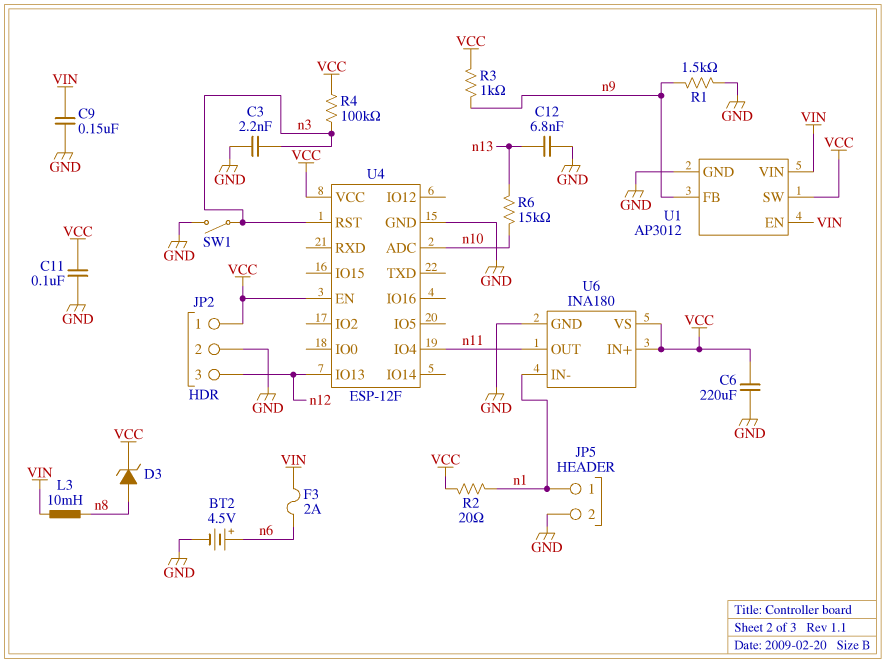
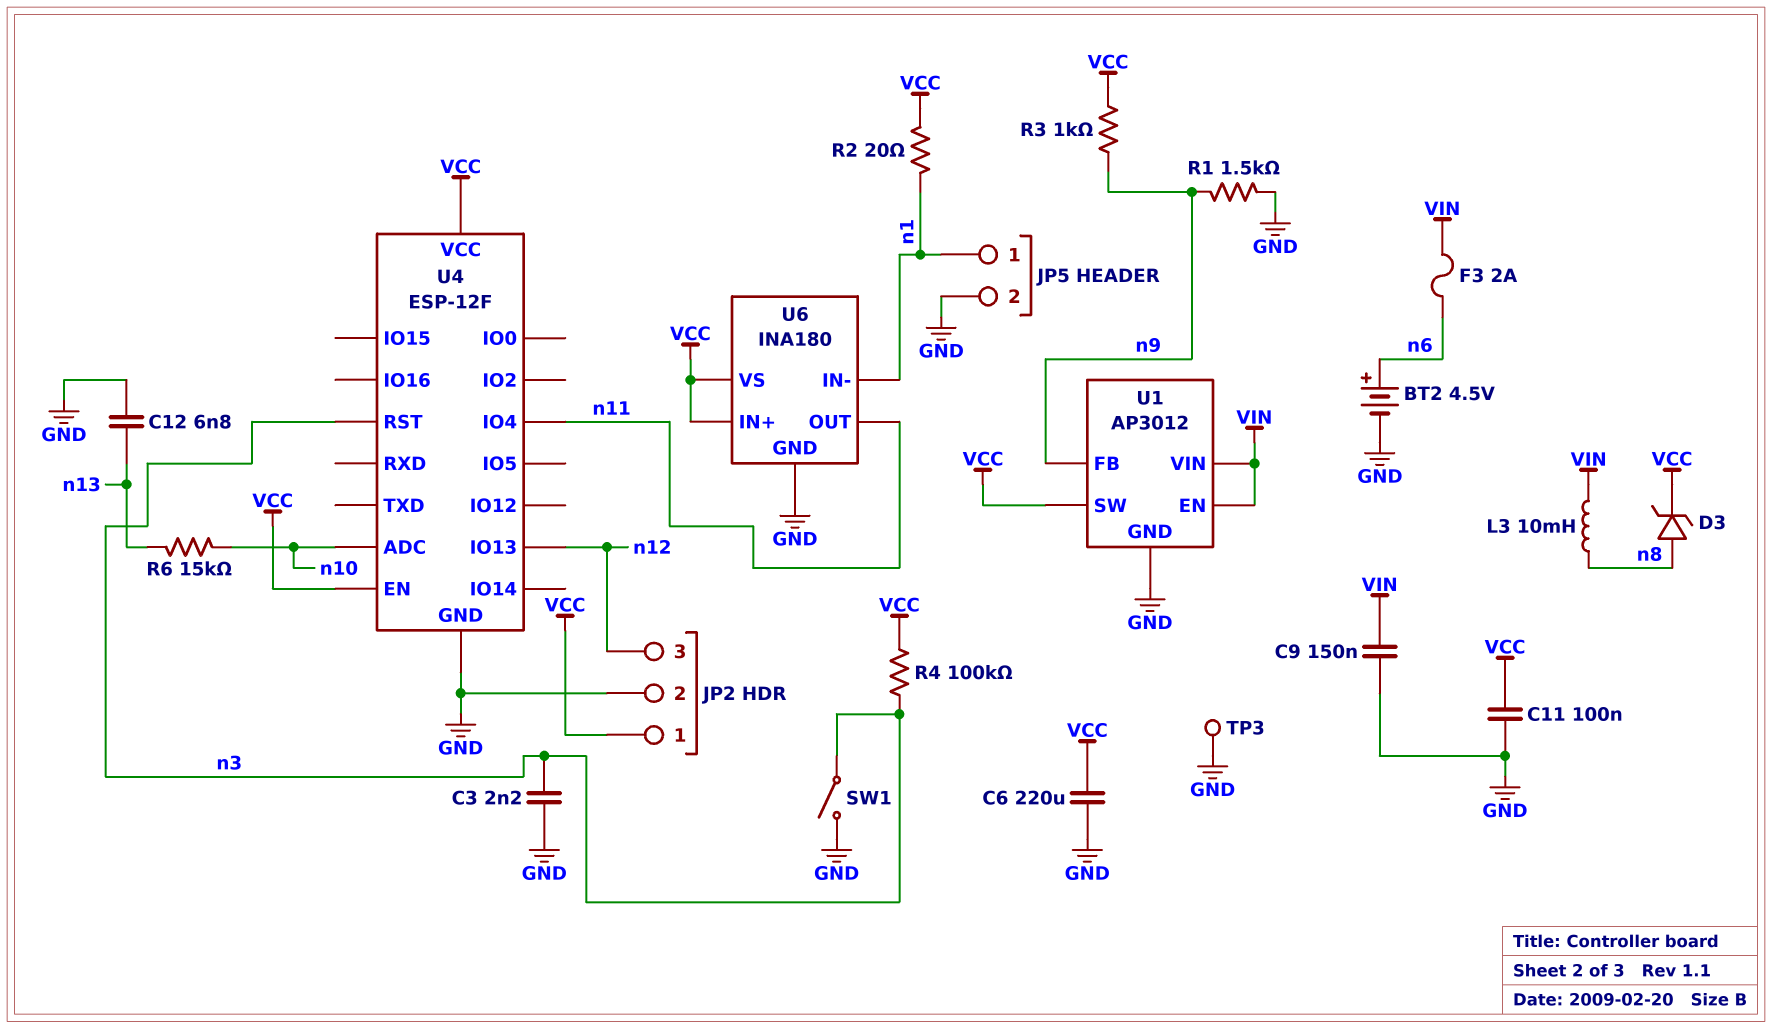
TP3: none -> test point (GND)

